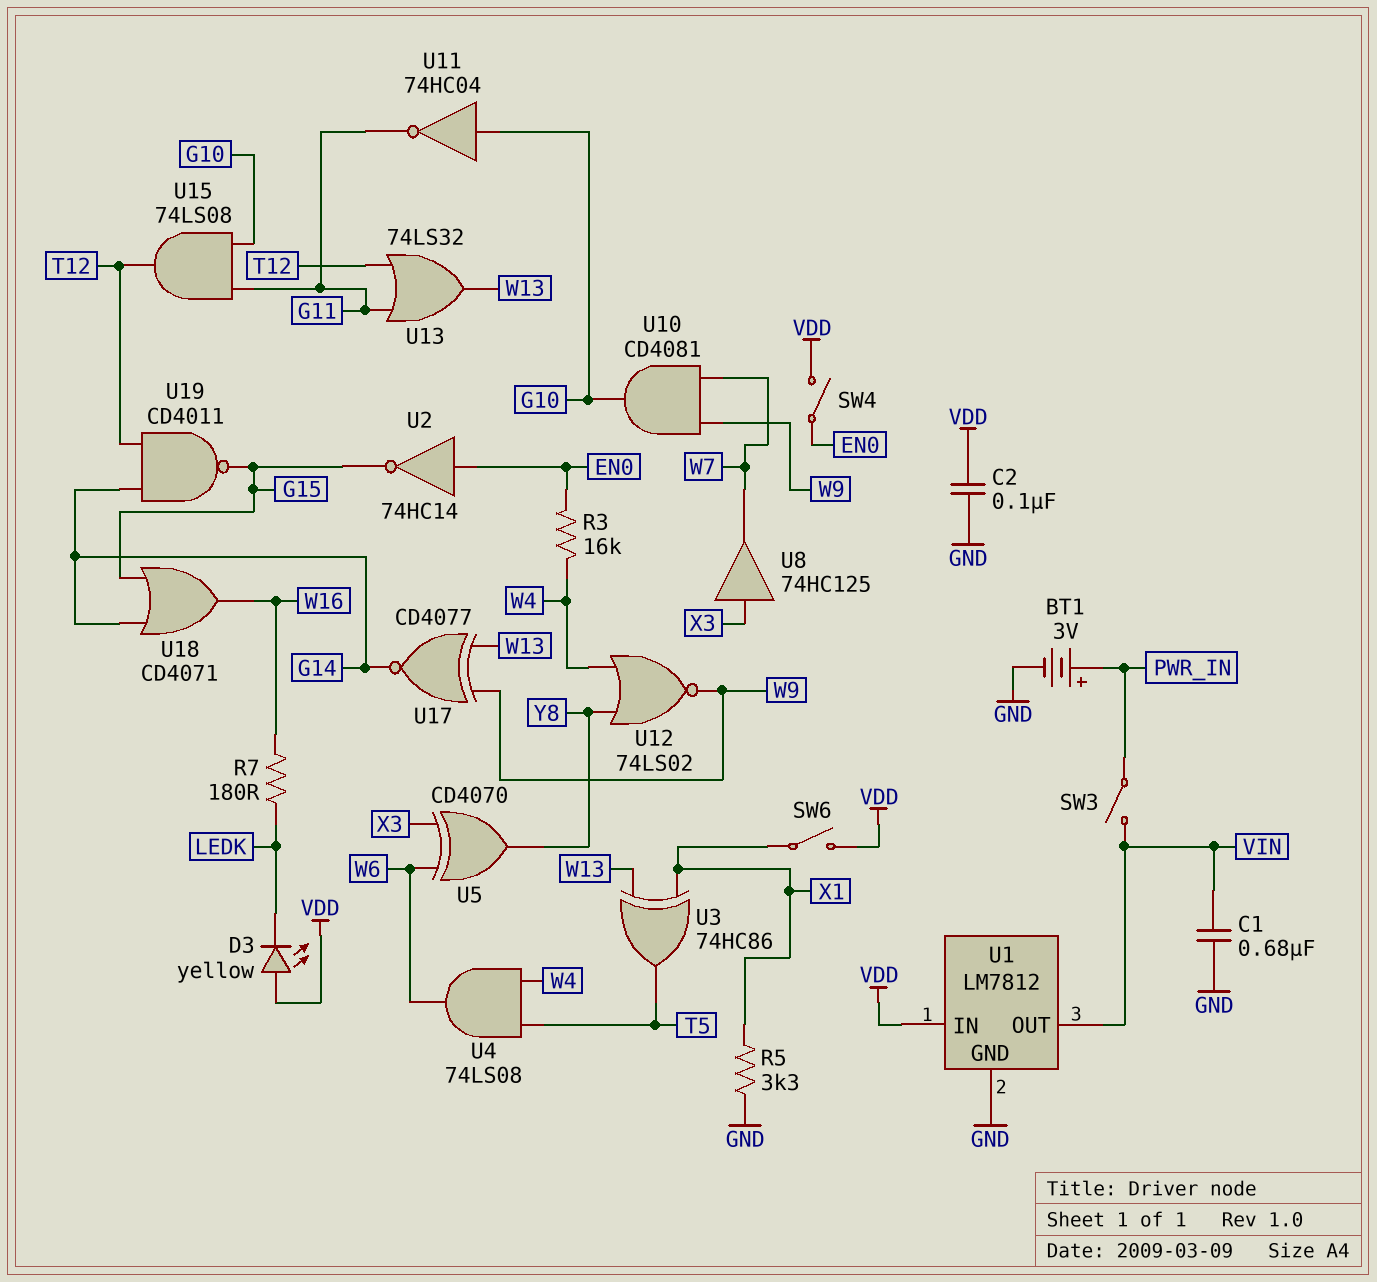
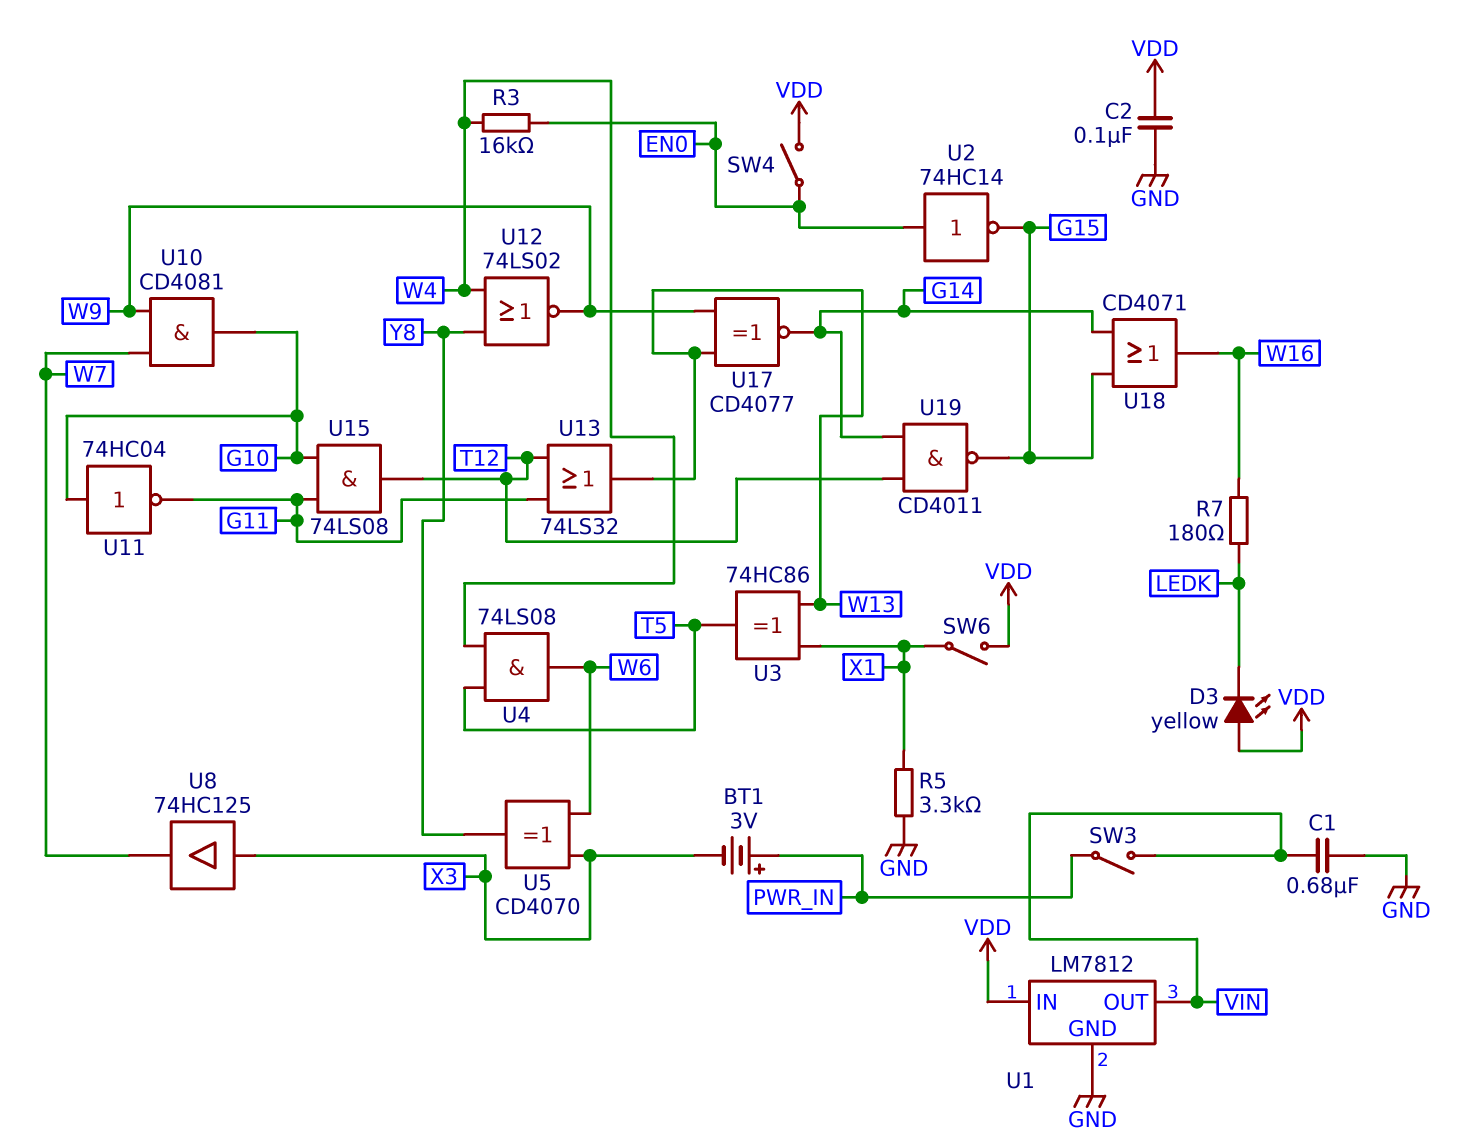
BT1: 3V (plus PWR_IN, minus GND) -> 3V (plus PWR_IN, minus X3)

